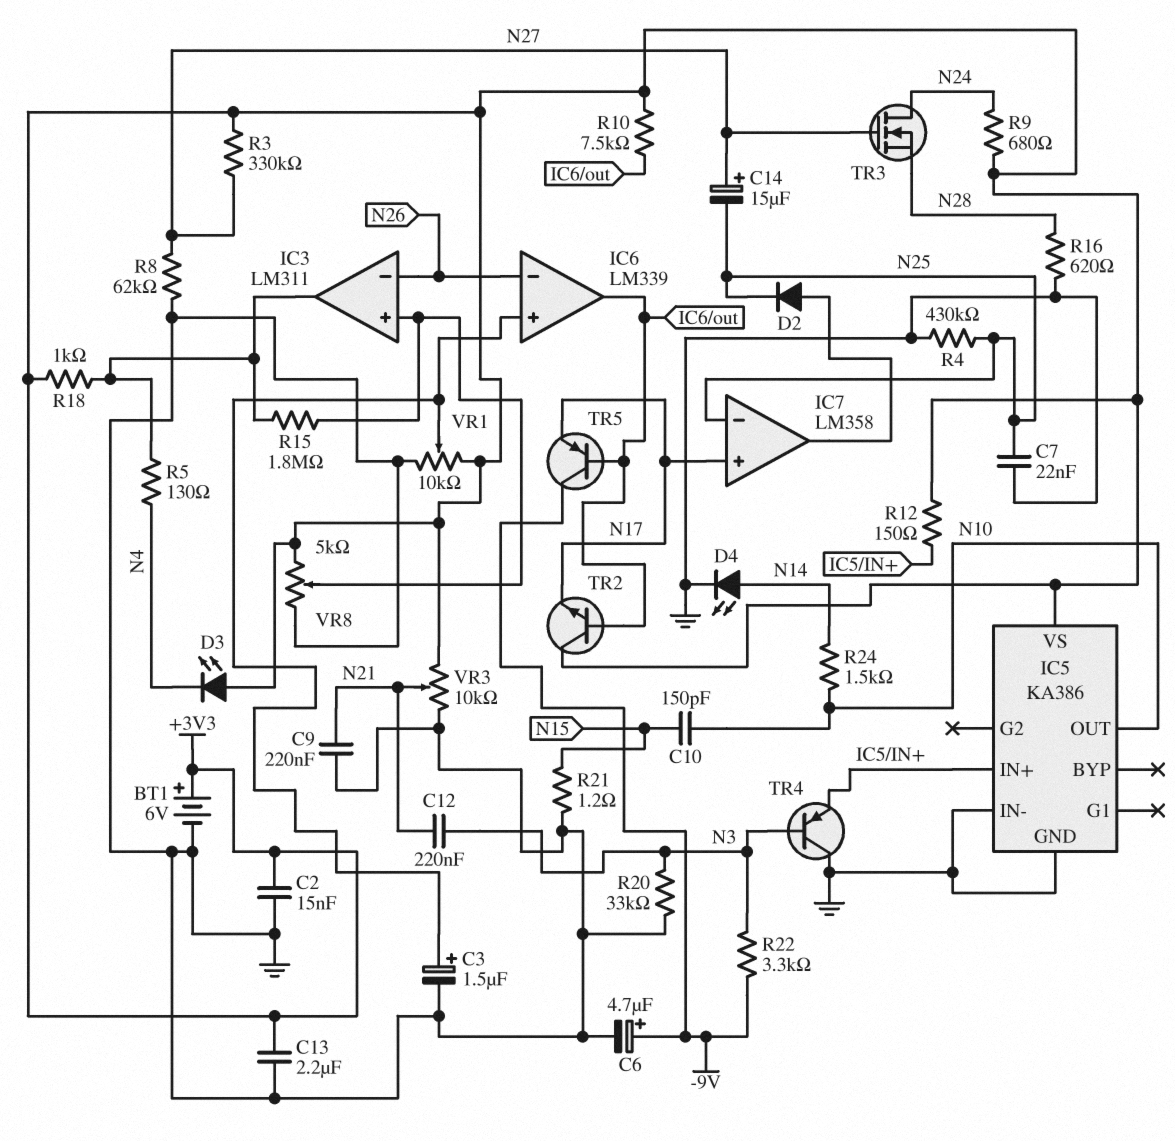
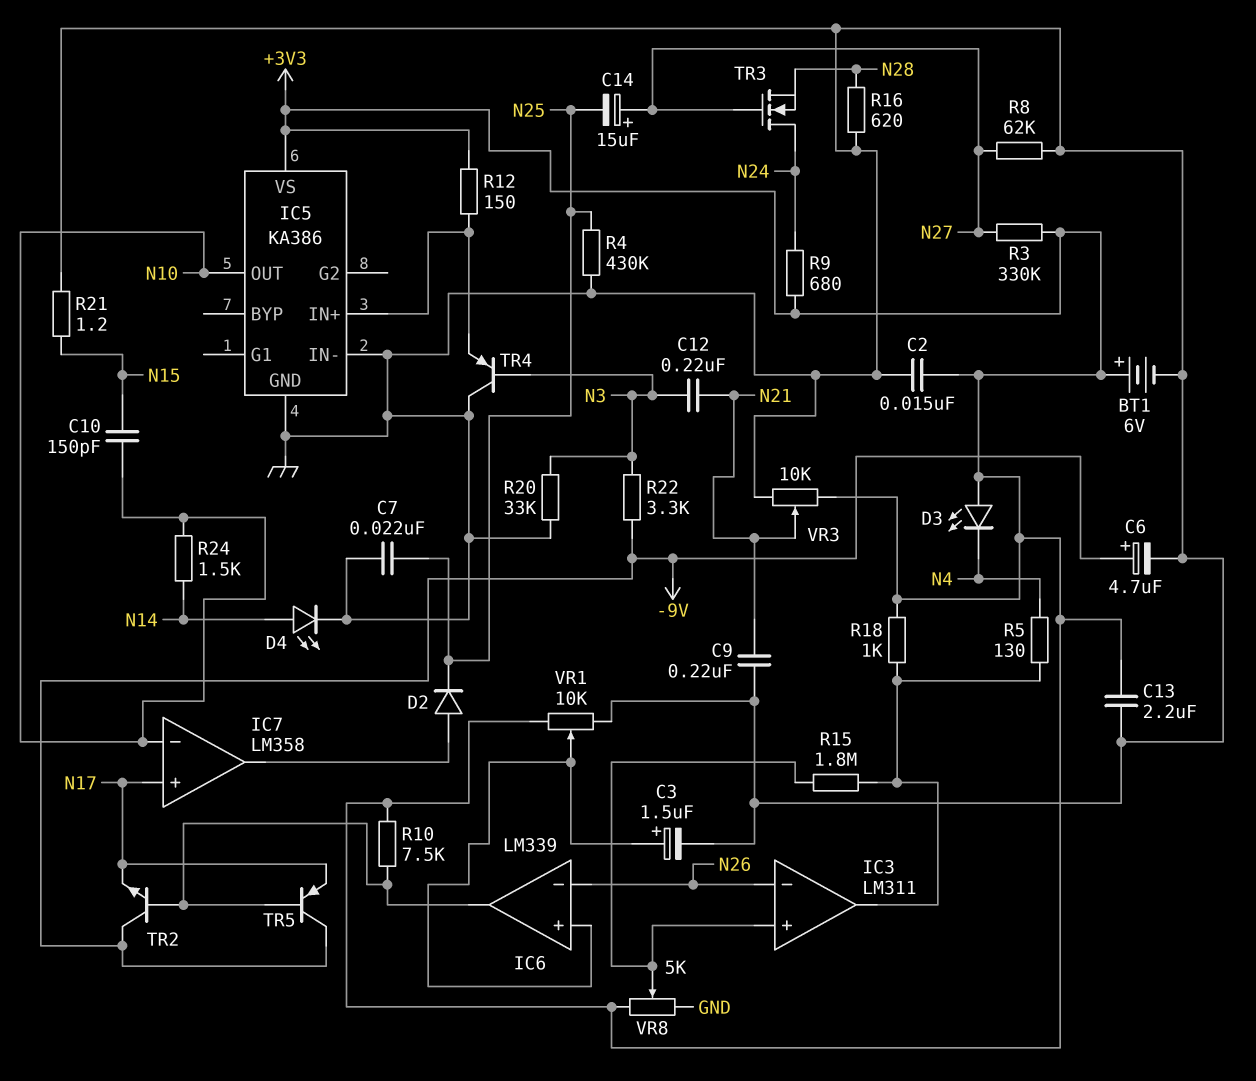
IC7 pin in-: N25 -> N10
TR2: NPN (B IC6/out, C +3V3, E N17) -> NPN (B IC6/out, C -9V, E N17)

